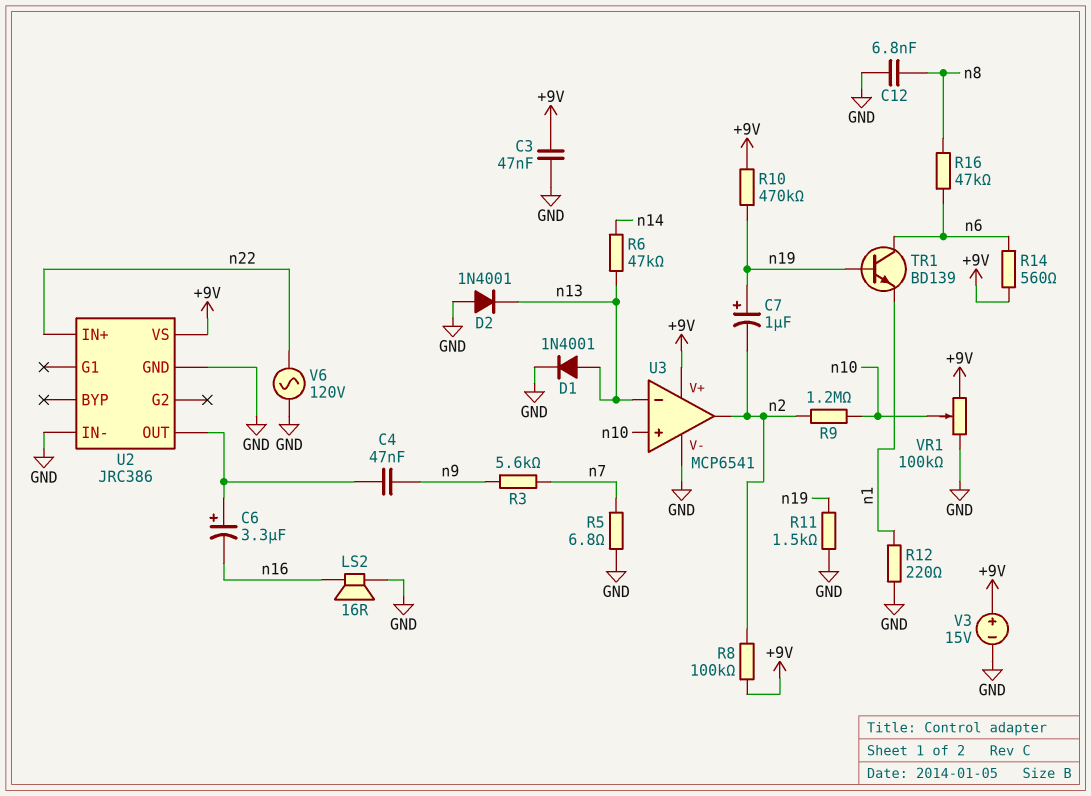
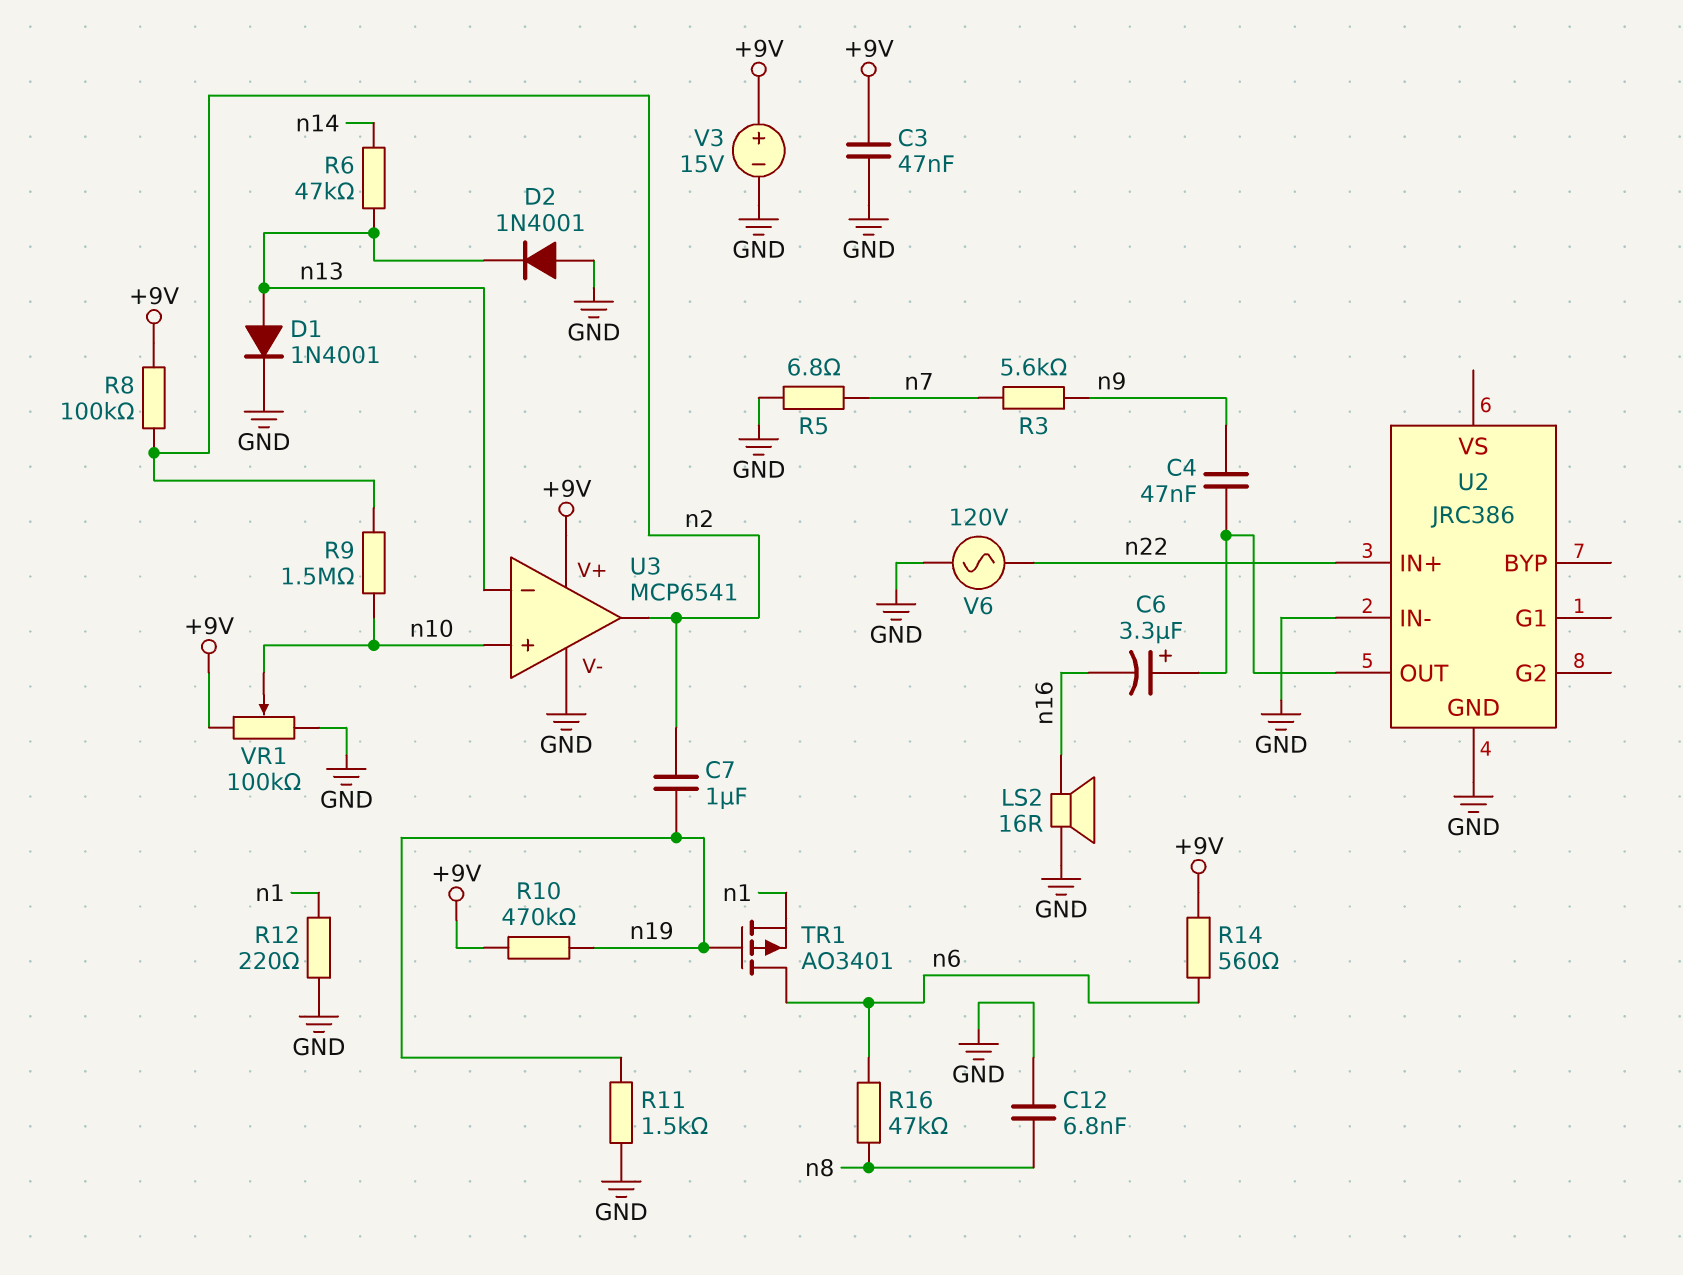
C7: 1uF (plus n19, minus n2) -> 1uF (n2, n19)
R9: 1.2M (n2, n10) -> 1.5M (n2, n10)
TR1: NPN BD139 (B n19, C n6, E n1) -> PMOS AO3401 (G n19, D n6, S n1)
U2 pin VS: +9V -> none

